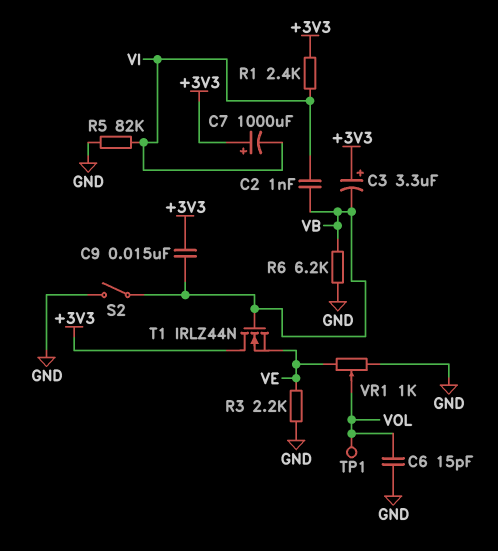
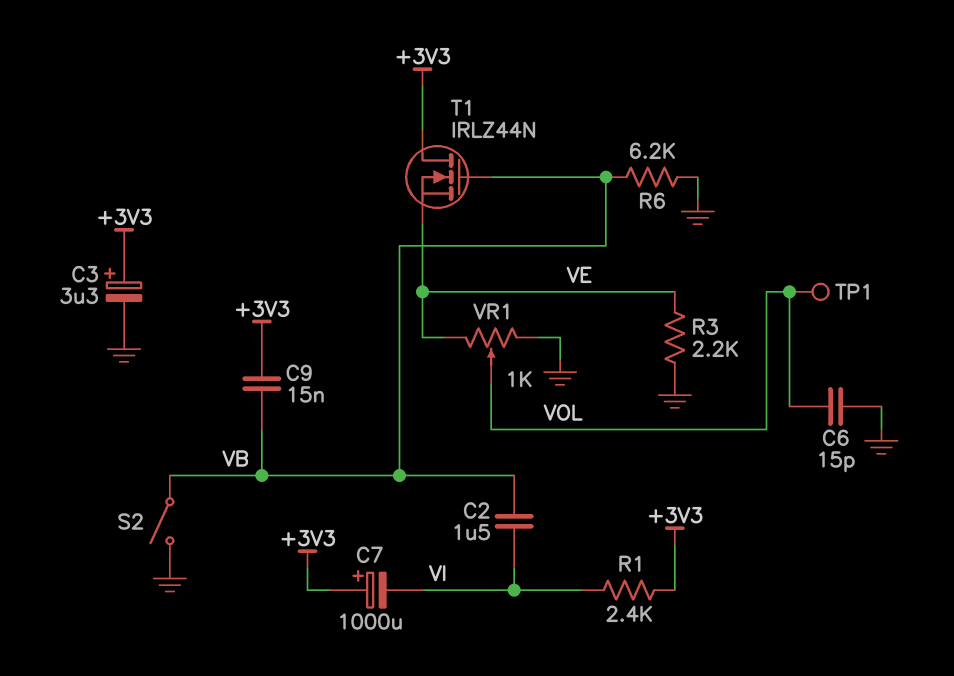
C2: 1nF (VB, VI) -> 1.5uF (VB, VI)
C3: 3.3uF (plus +3V3, minus VB) -> 3.3uF (plus +3V3, minus GND)
R5: 82k (GND, VI) -> none

